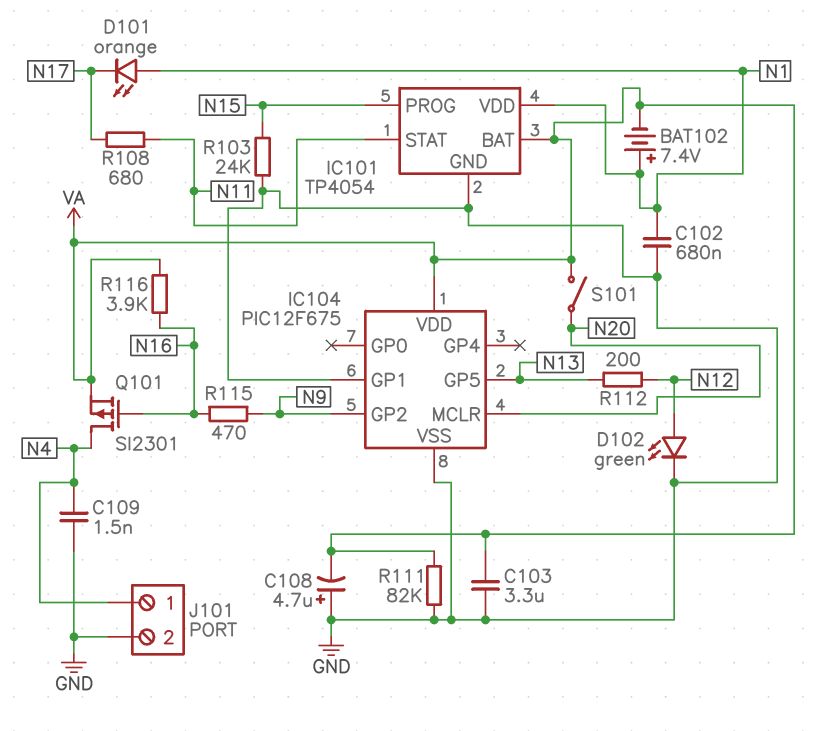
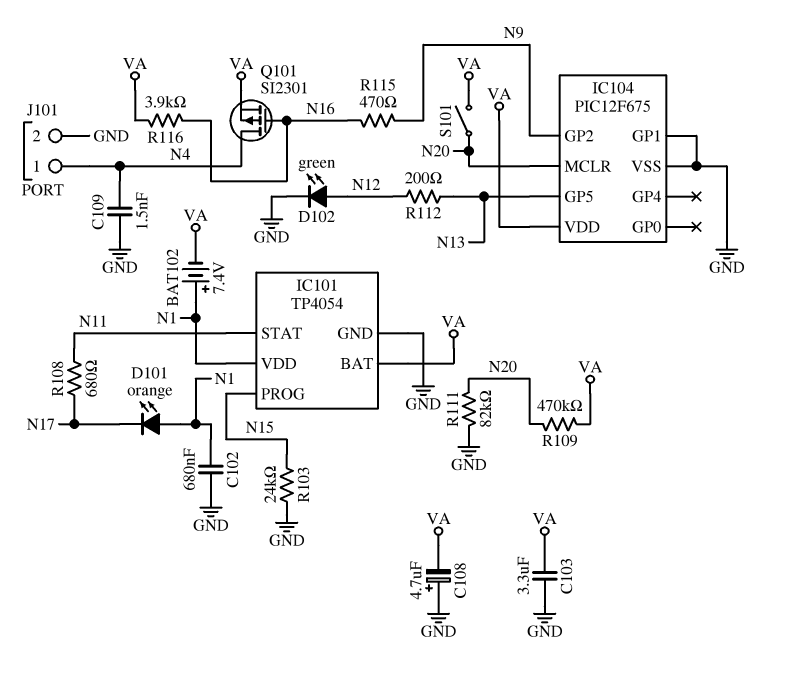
R109: none -> 470k (N20, VA)
R111: 82k (GND, VA) -> 82k (GND, N20)

